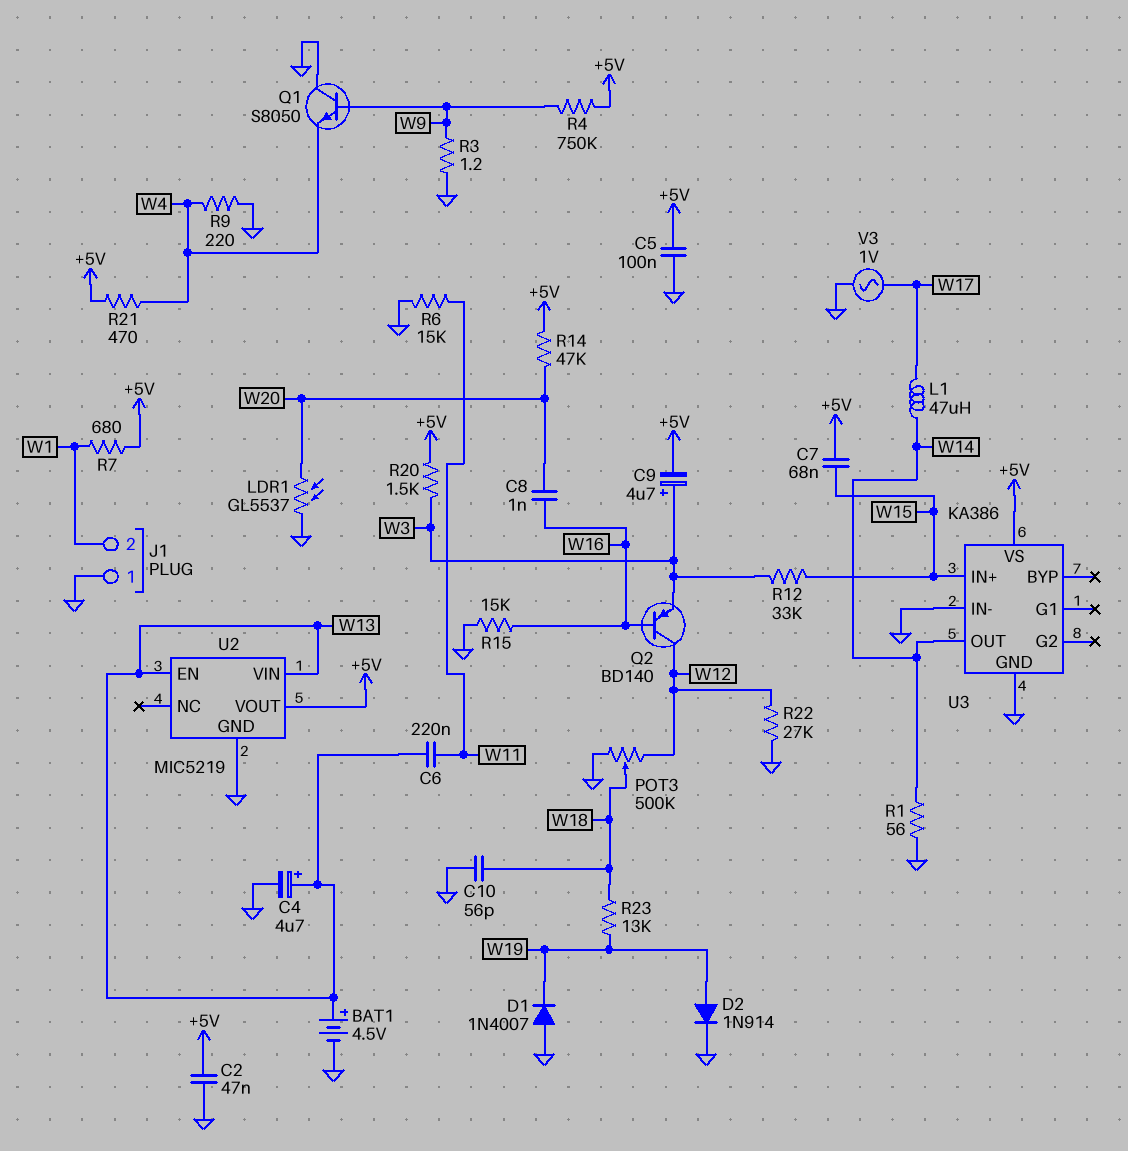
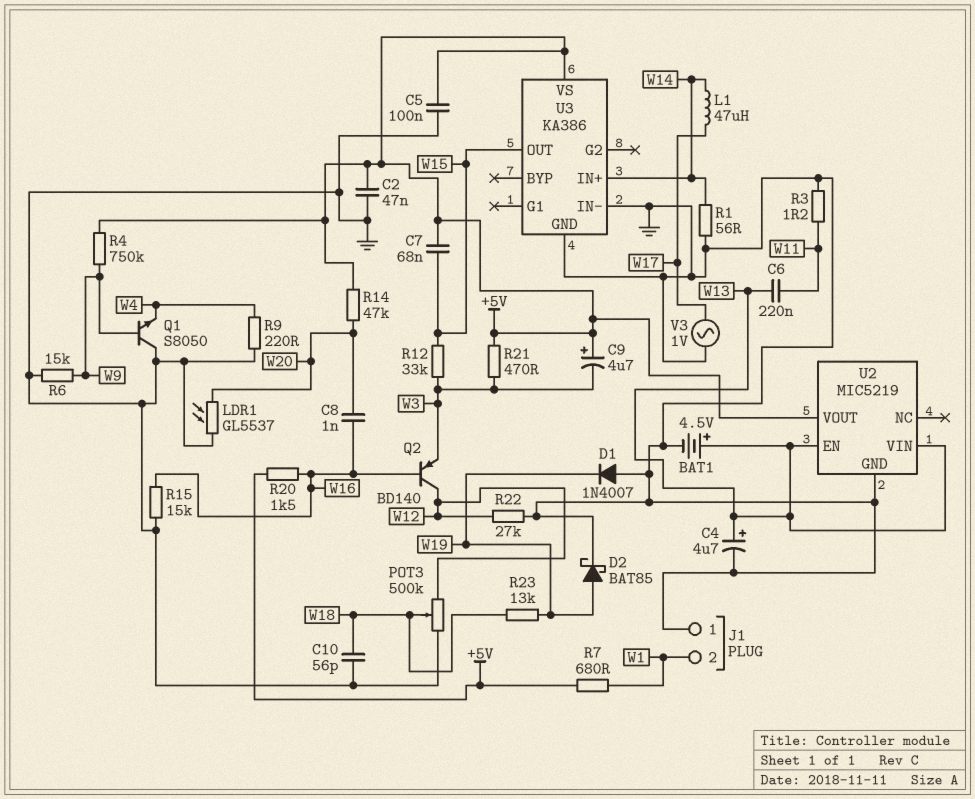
C9: 4.7uF (plus W3, minus +5V) -> 4.7uF (plus +5V, minus W3)
D2: diode 1N914 (A W19, K GND) -> schottky BAT85 (A W19, K GND)
R3: 1.2 (GND, W9) -> 1.2 (GND, W11)
R6: 15k (GND, W11) -> 15k (GND, W9)
R20: 1.5k (+5V, W3) -> 1.5k (+5V, W16)
R21: 470 (+5V, W4) -> 470 (+5V, W3)
U3 pin IN+: W15 -> W14
U3 pin OUT: W14 -> W15

